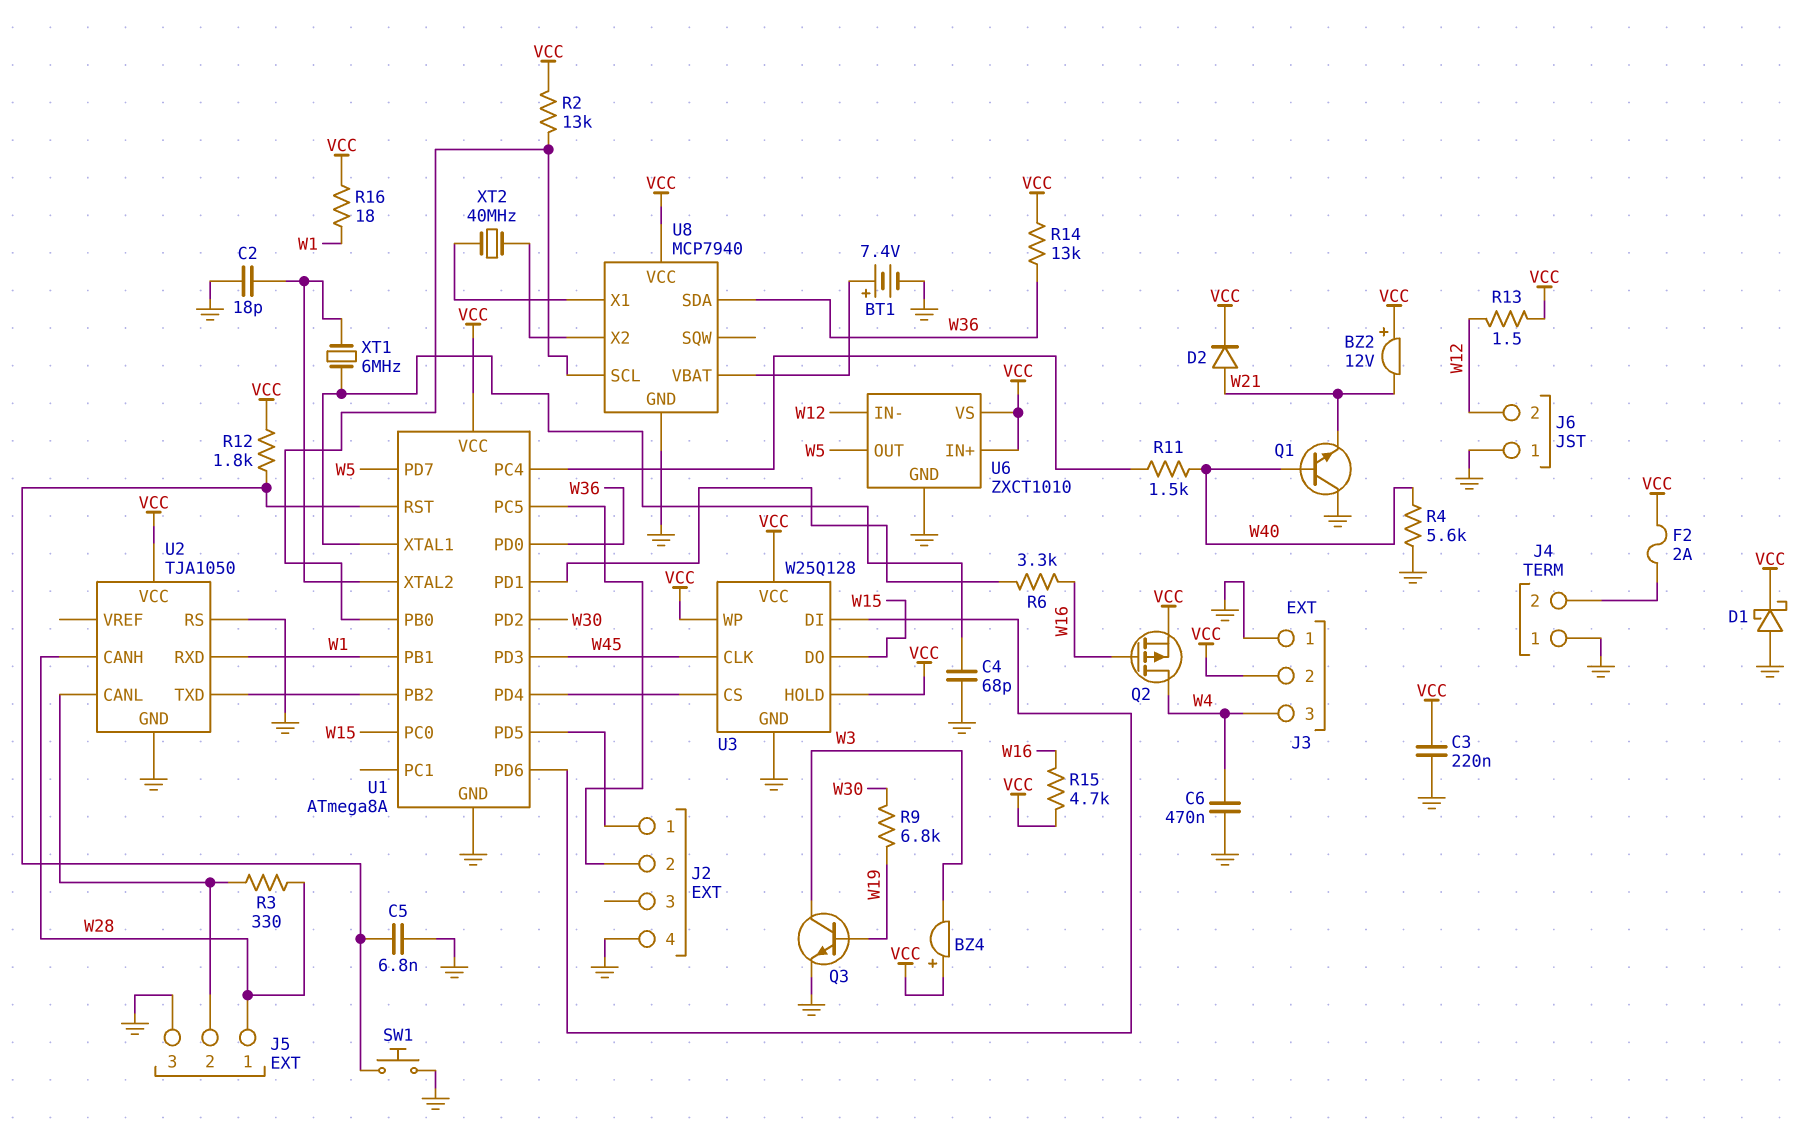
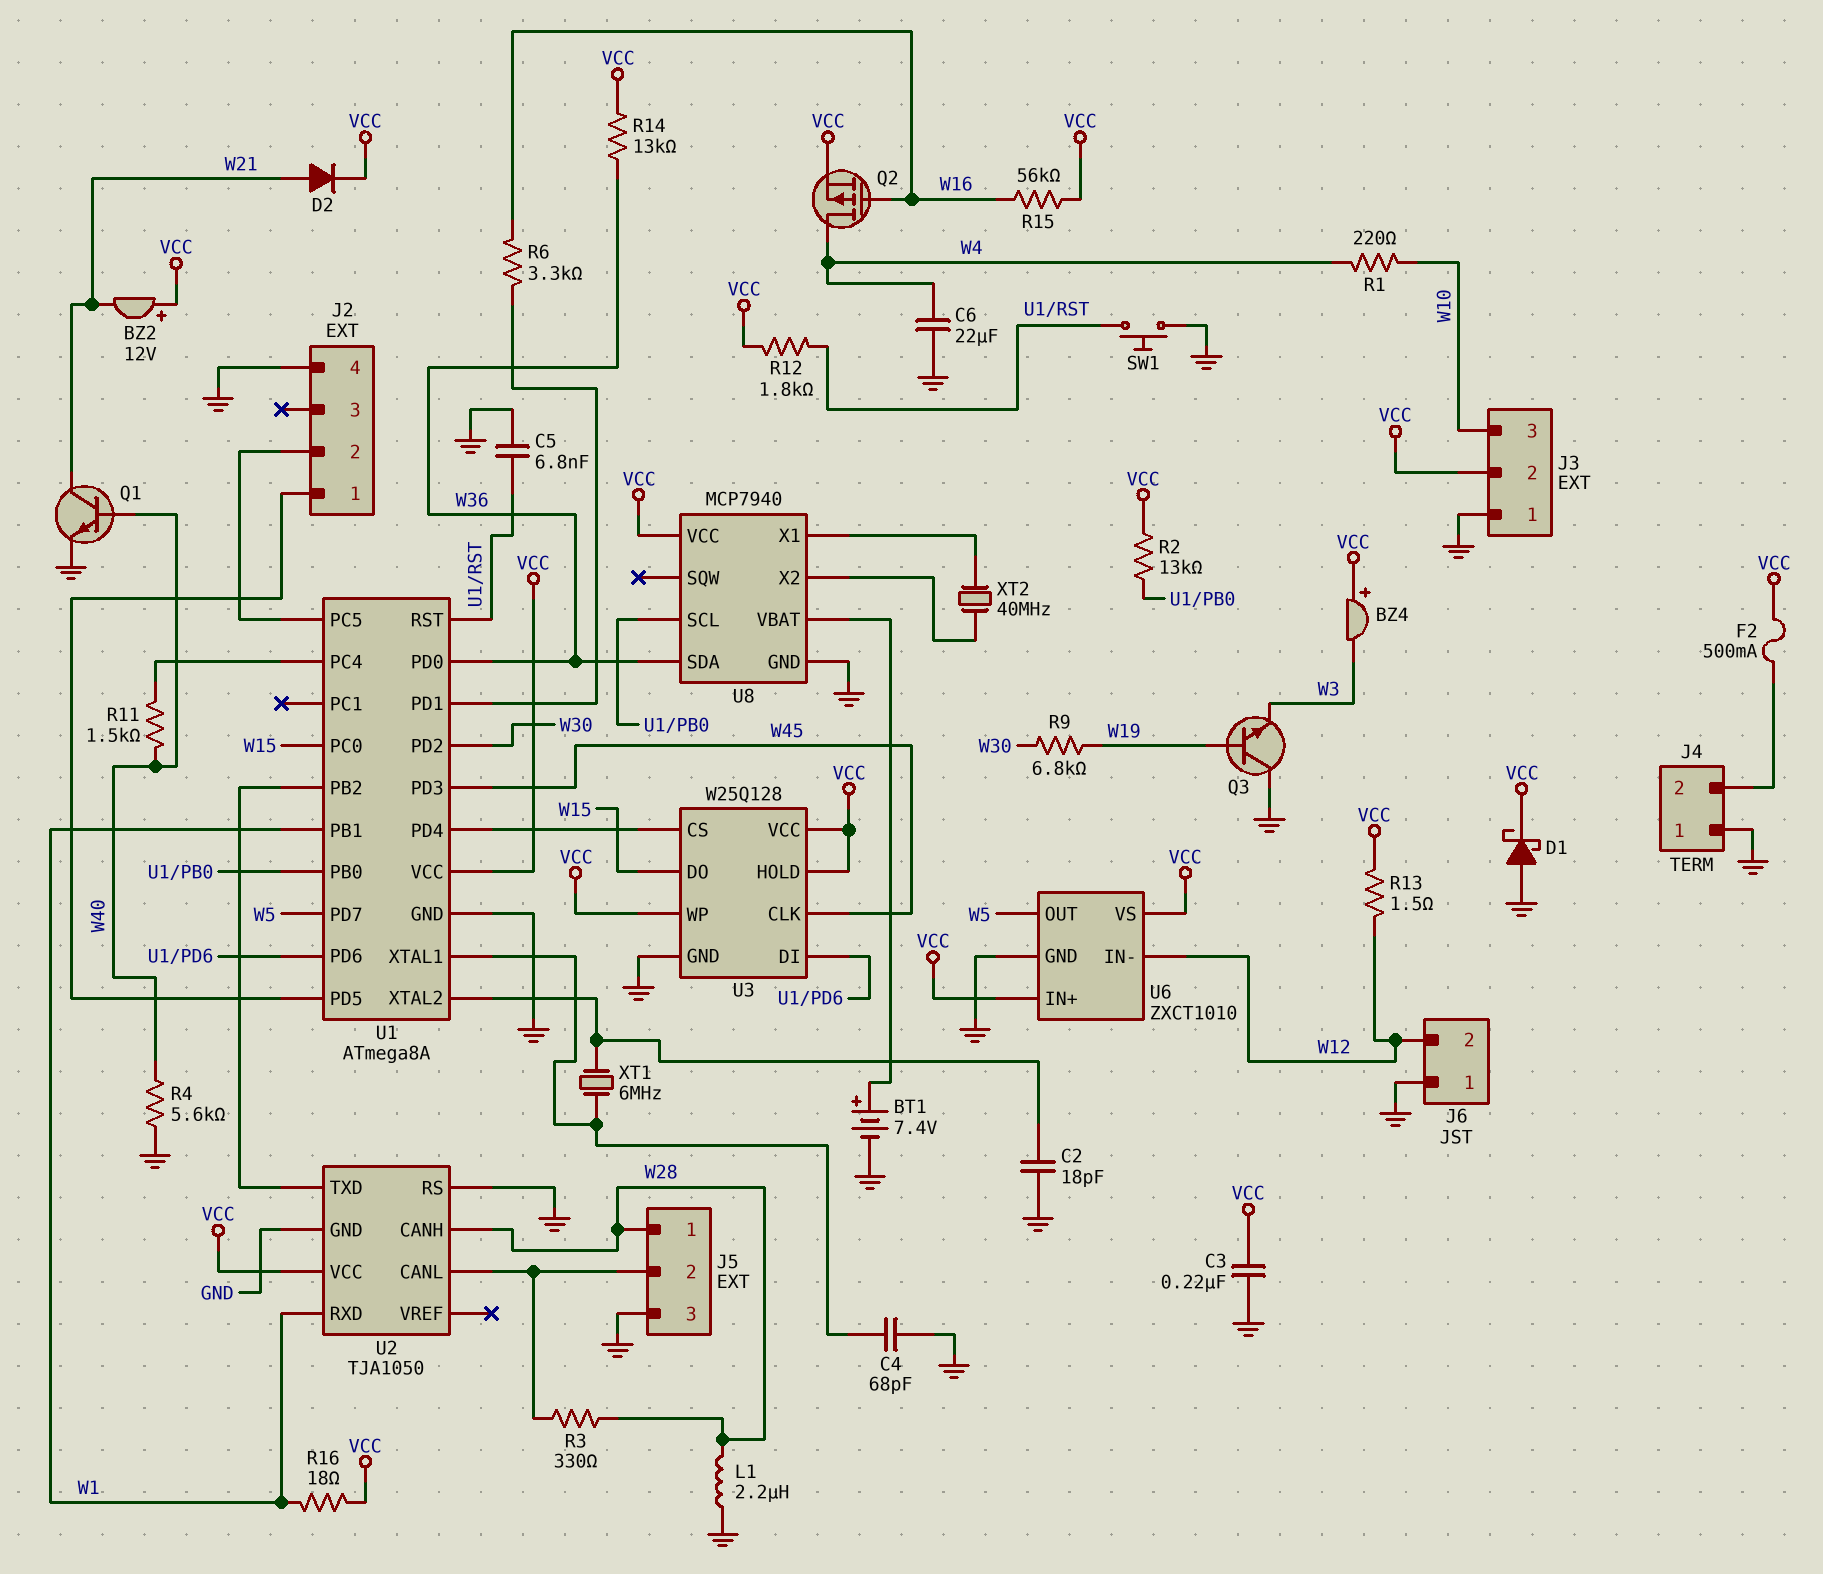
C6: 470nF (GND, W4) -> 22uF (GND, W4)
F2: 2A (J4/2, VCC) -> 500mA (J4/2, VCC)
J3 pin 3: W4 -> W10
L1: none -> 2.2uH (GND, W28)
Q1: NPN (B W40, C GND, E W21) -> NPN (B W40, C W21, E GND)
Q3: NPN (B W19, C W3, E GND) -> NPN (B W19, C GND, E W3)
R1: none -> 220 (W4, W10)
R15: 4.7k (VCC, W16) -> 56k (VCC, W16)

